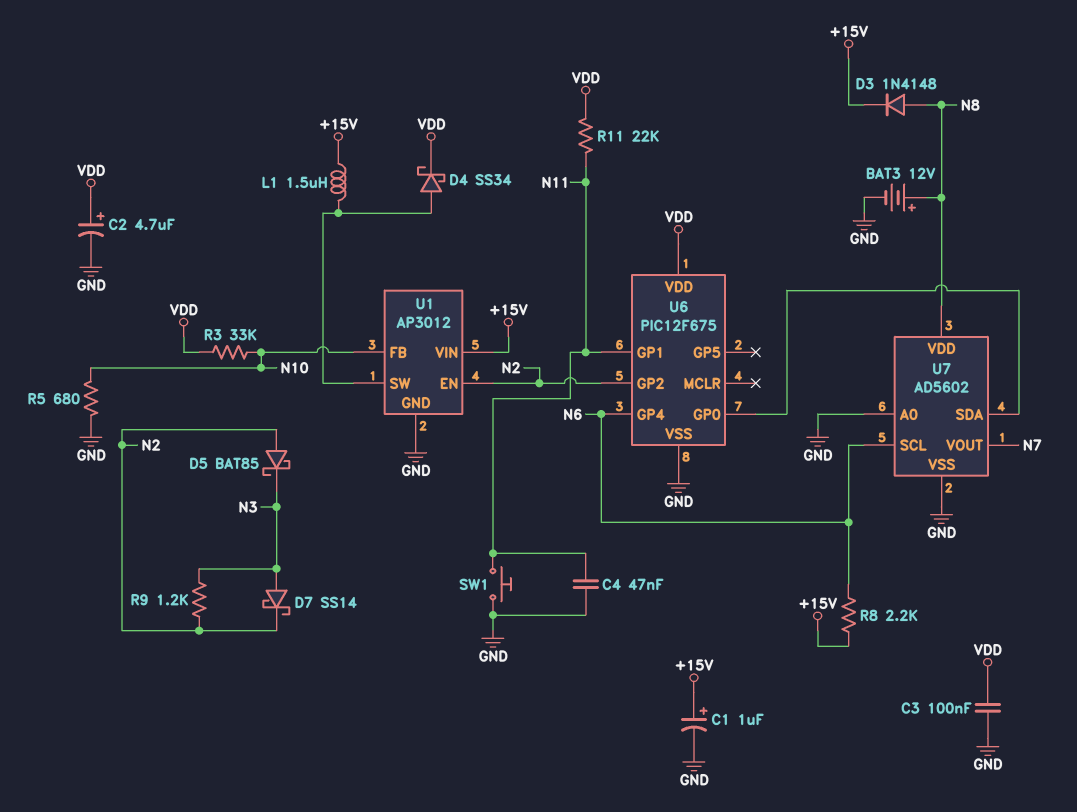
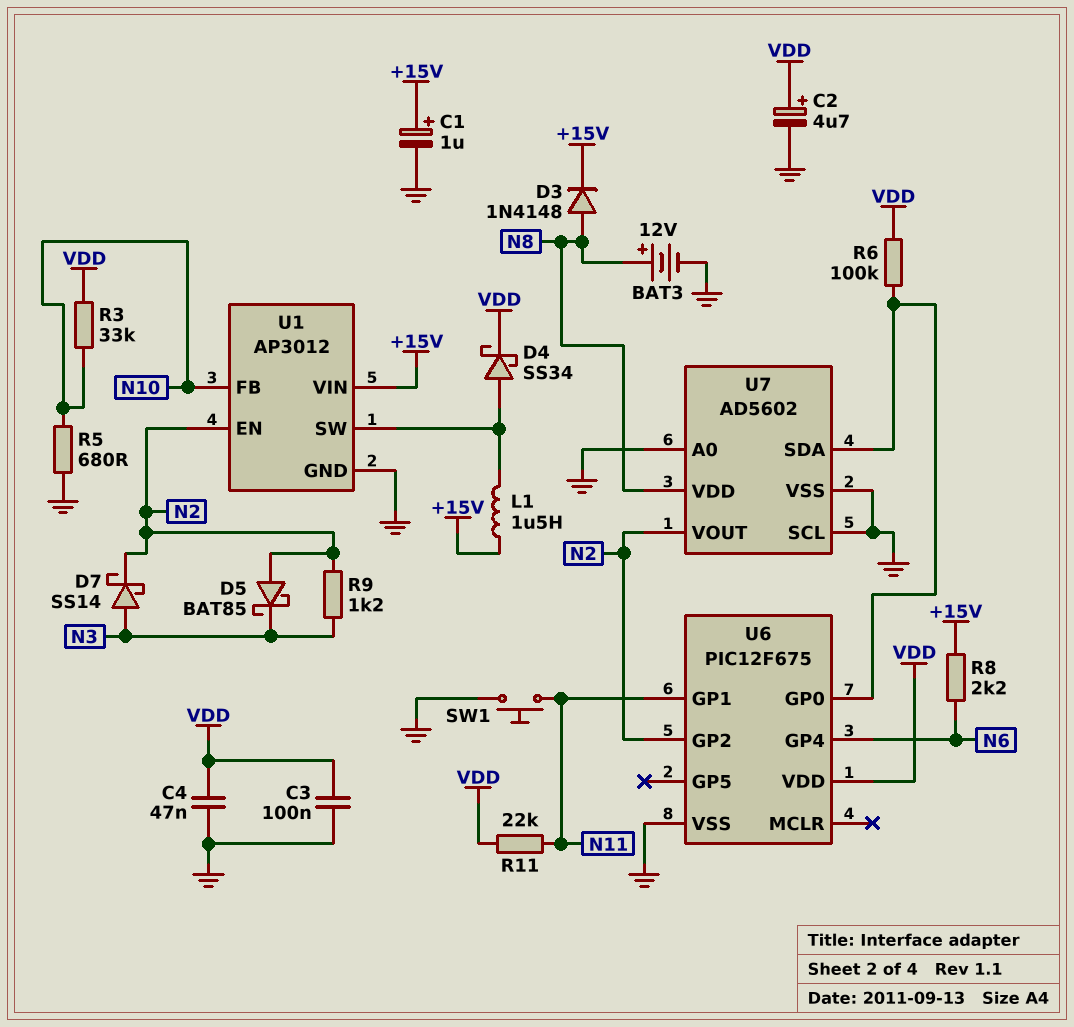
C4: 47nF (GND, N11) -> 47nF (GND, VDD)
R6: none -> 100k (U6/GP0, VDD)
U7 pin SCL: N6 -> GND
U7 pin VOUT: N7 -> N2

